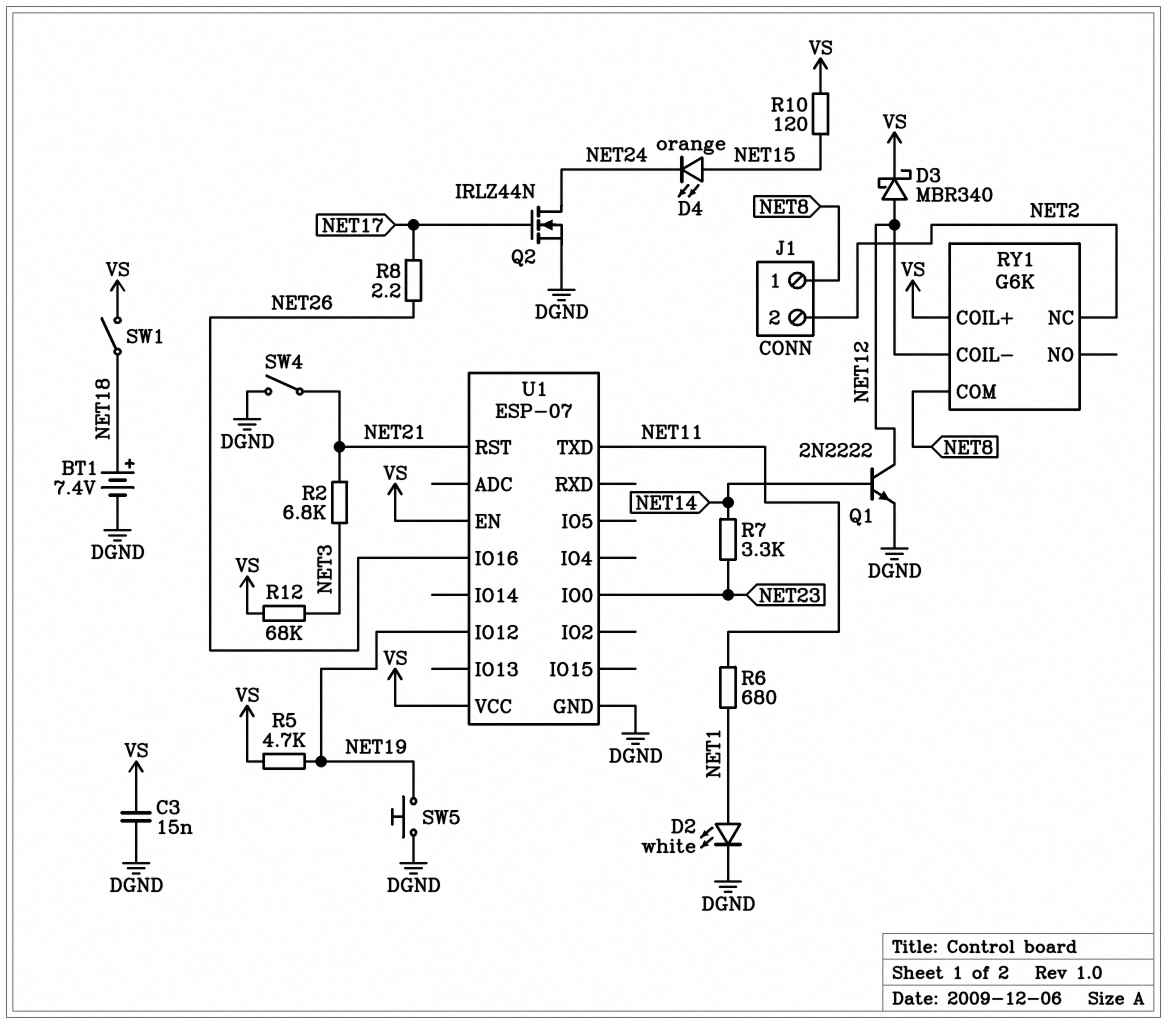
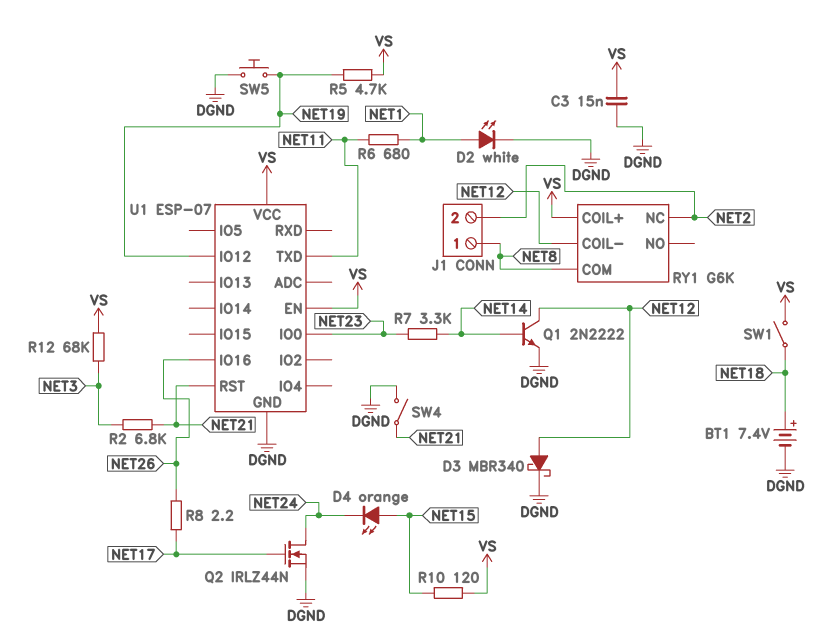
D3: schottky MBR340 (A NET12, K VS) -> schottky MBR340 (A NET12, K DGND)

